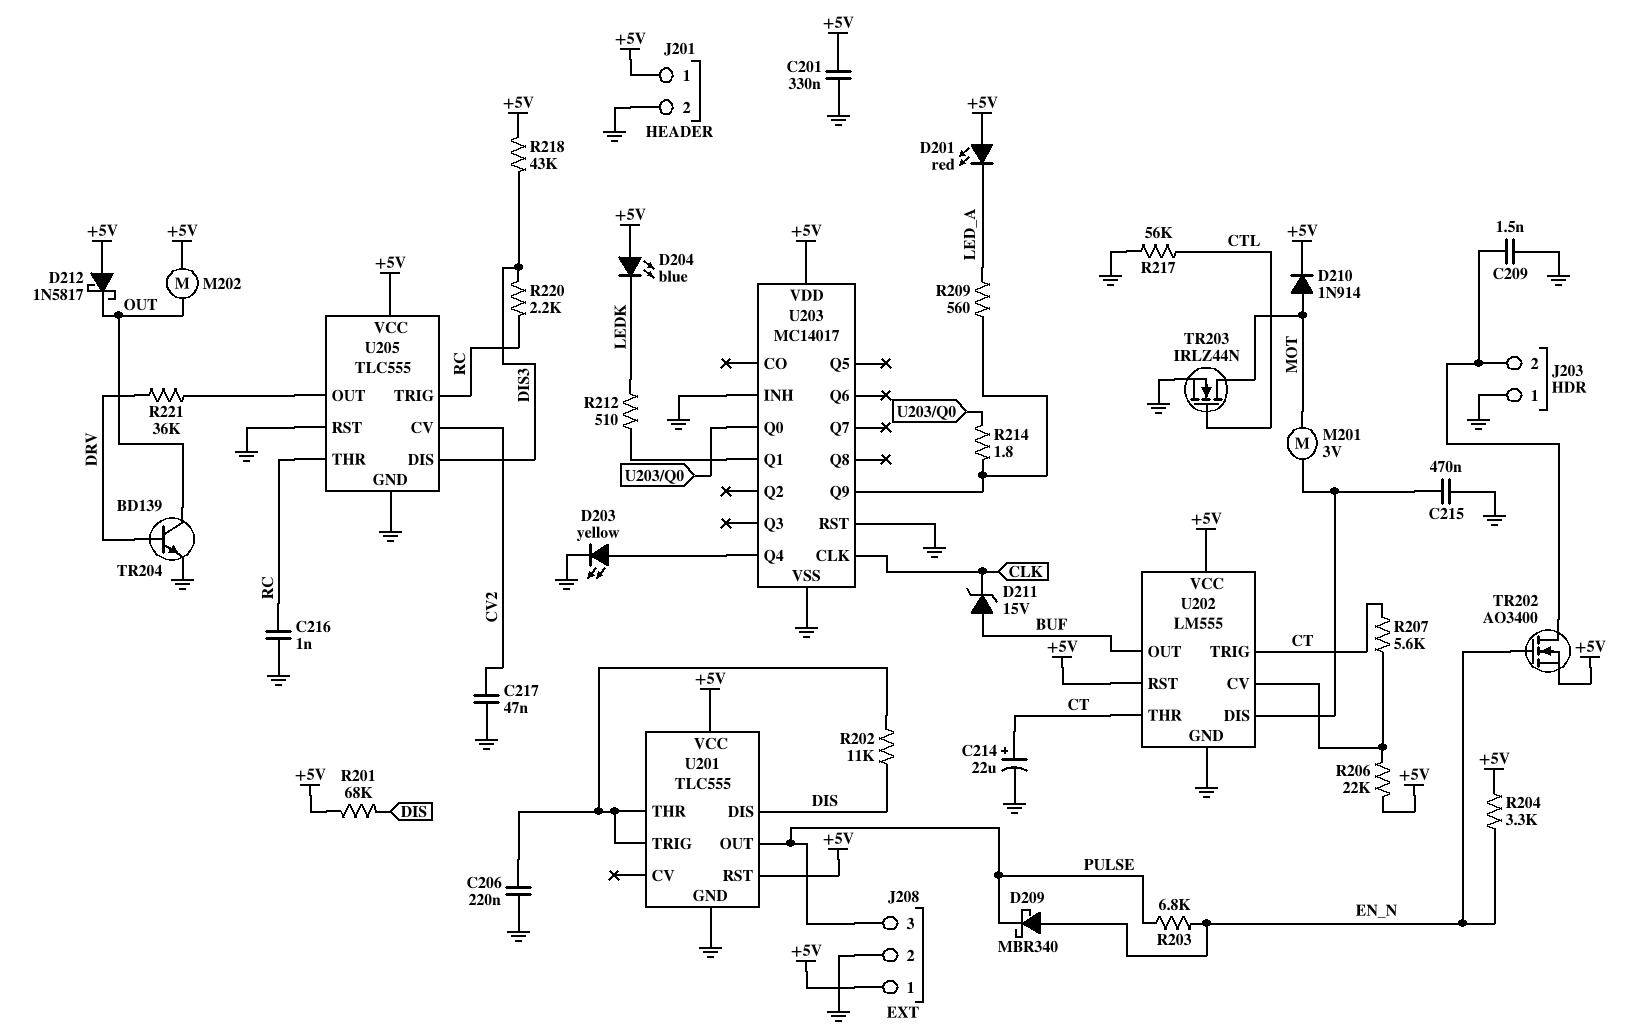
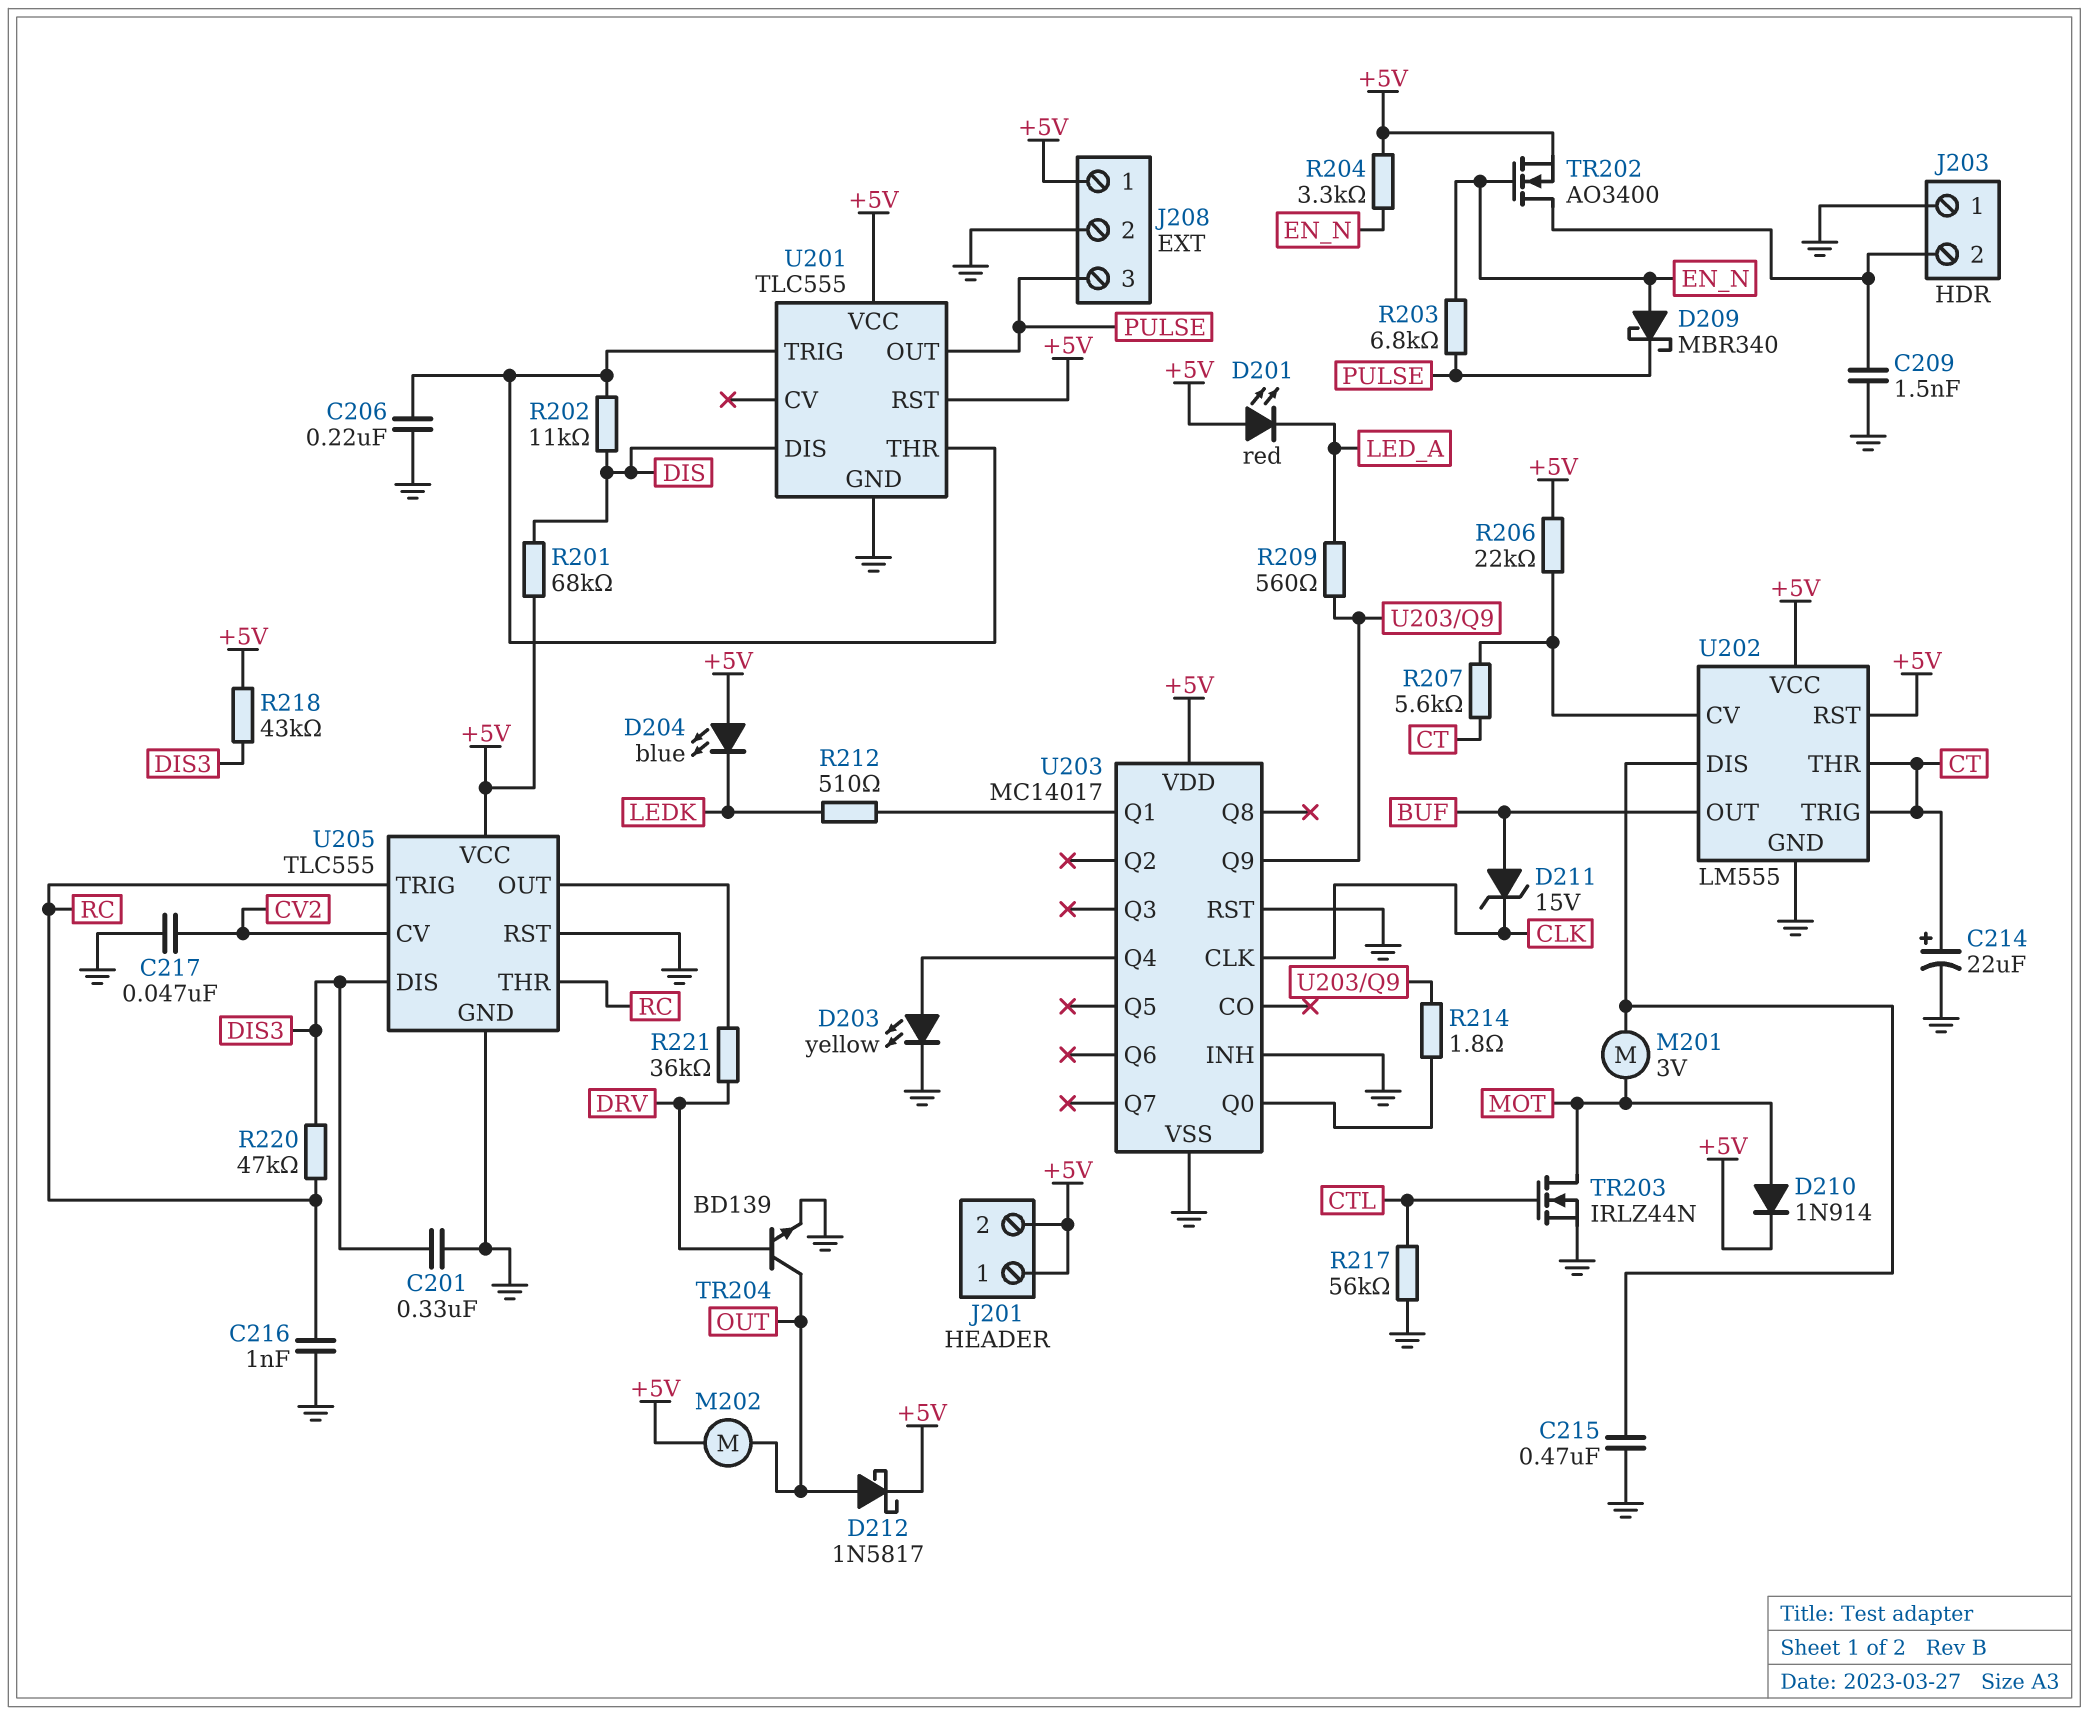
C201: 330nF (+5V, GND) -> 330nF (DIS3, GND)
D212: schottky 1N5817 (A +5V, K OUT) -> schottky 1N5817 (A OUT, K +5V)
J201 pin 2: GND -> +5V
R220: 2.2k (DIS3, RC) -> 47k (DIS3, RC)

